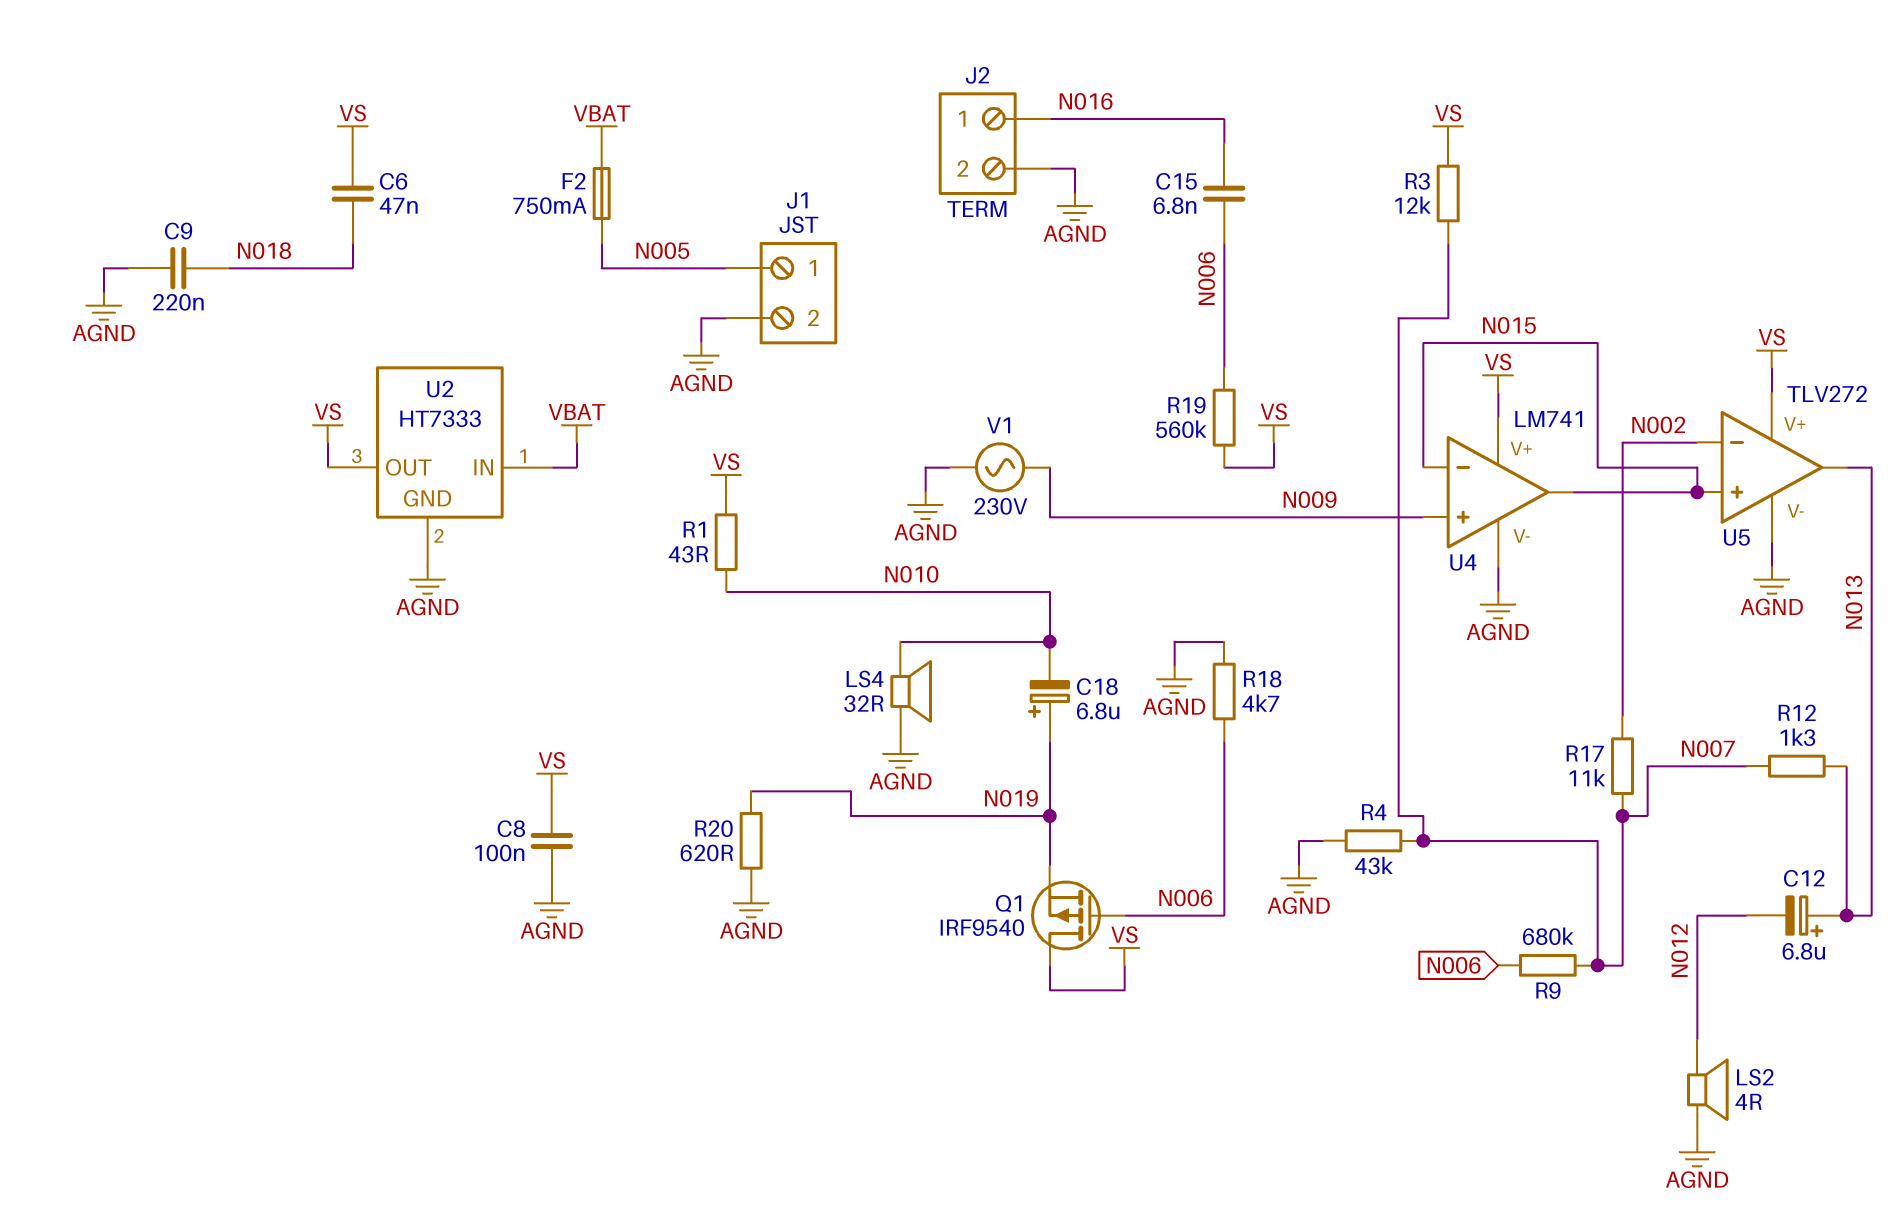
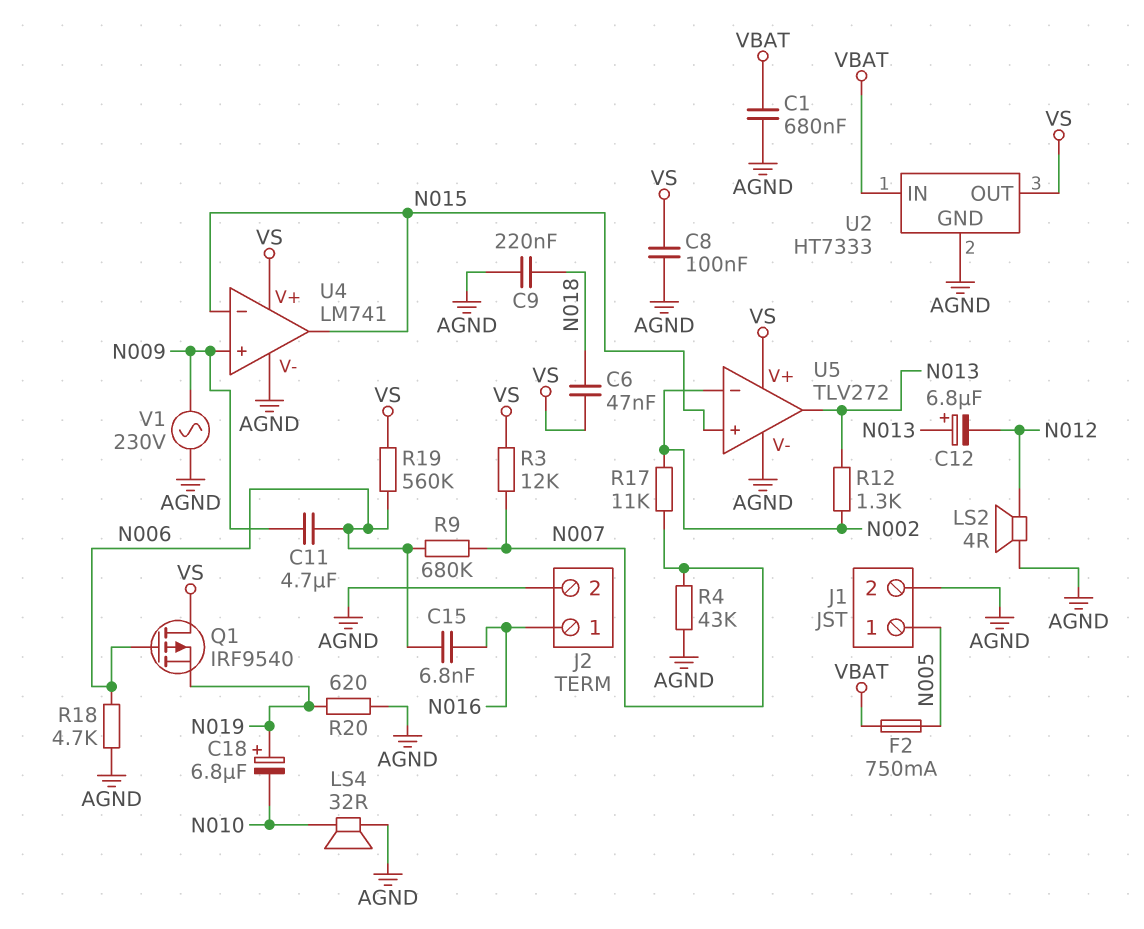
C1: none -> 680nF (AGND, VBAT)
C11: none -> 4.7uF (N006, N009)
R1: 43 (N010, VS) -> none
R12: 1.3k (N007, N013) -> 1.3k (N002, N013)

